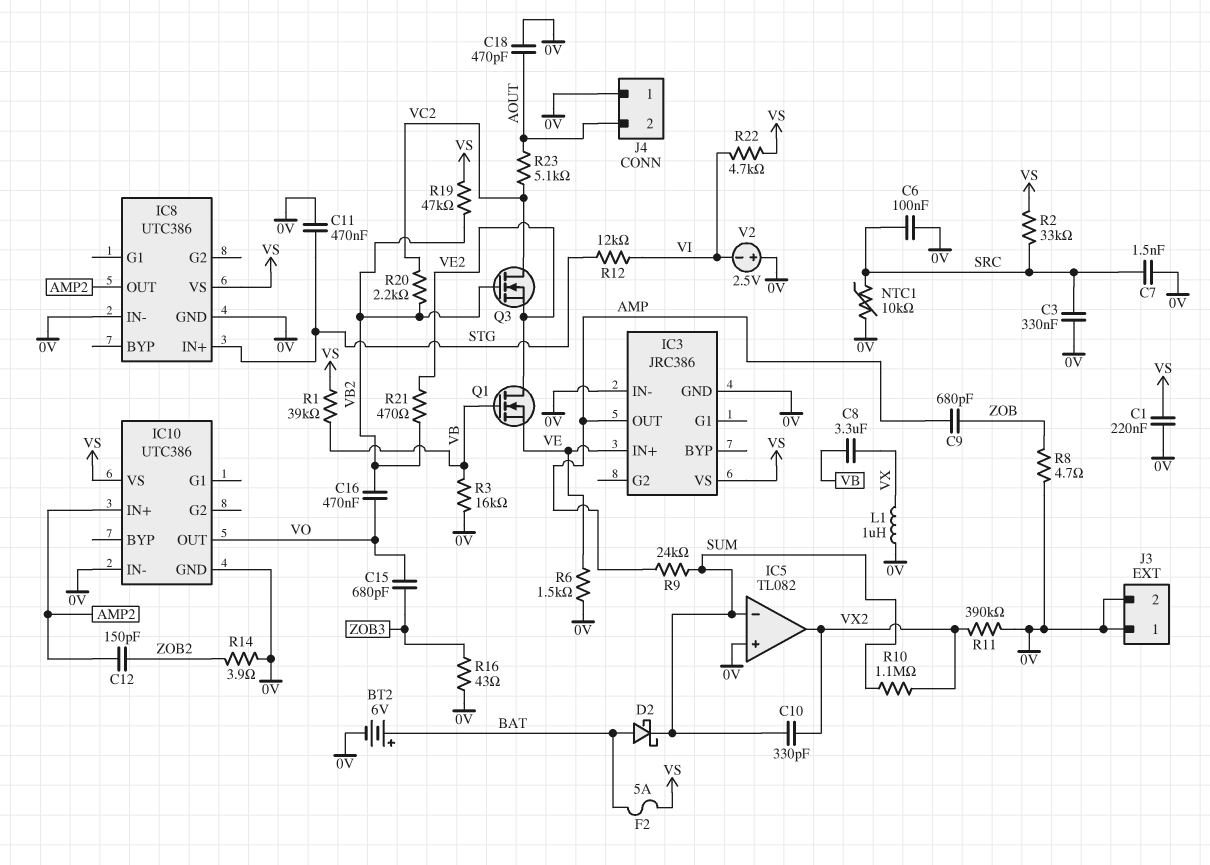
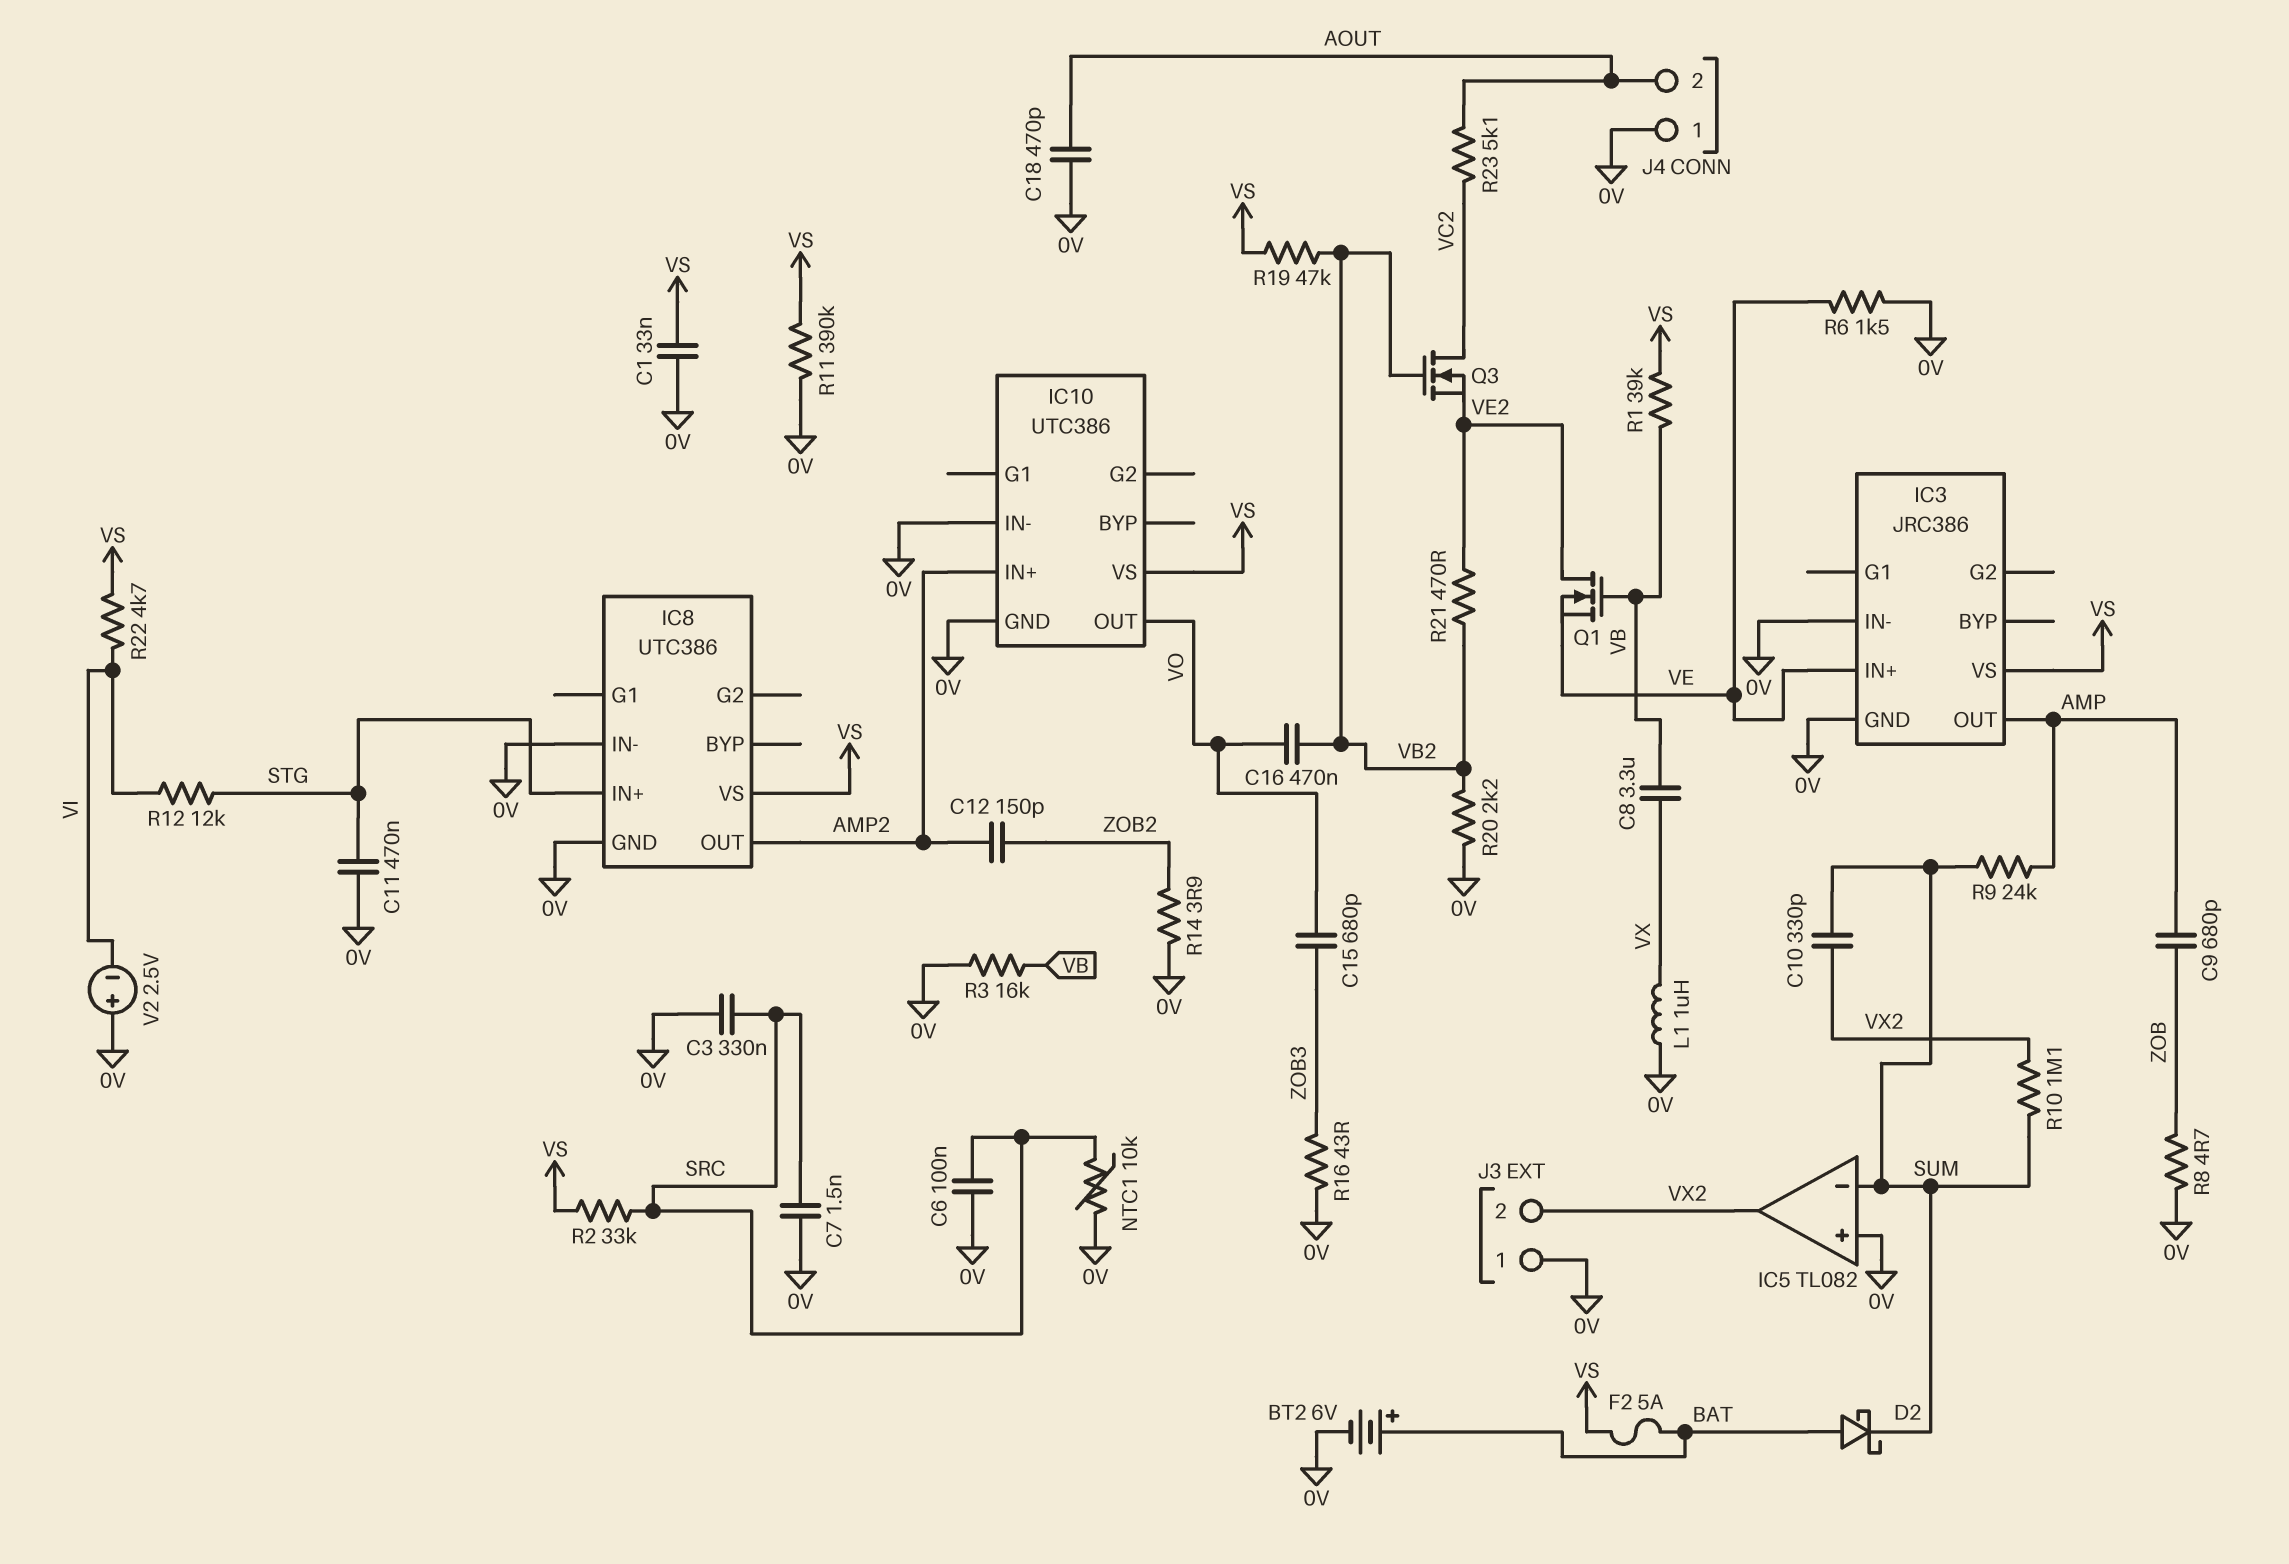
C1: 220nF (0V, VS) -> 33nF (0V, VS)
J3 pin 2: 0V -> VX2
R11: 390k (0V, VX2) -> 390k (0V, VS)
R20: 2.2k (VB2, VC2) -> 2.2k (0V, VB2)

